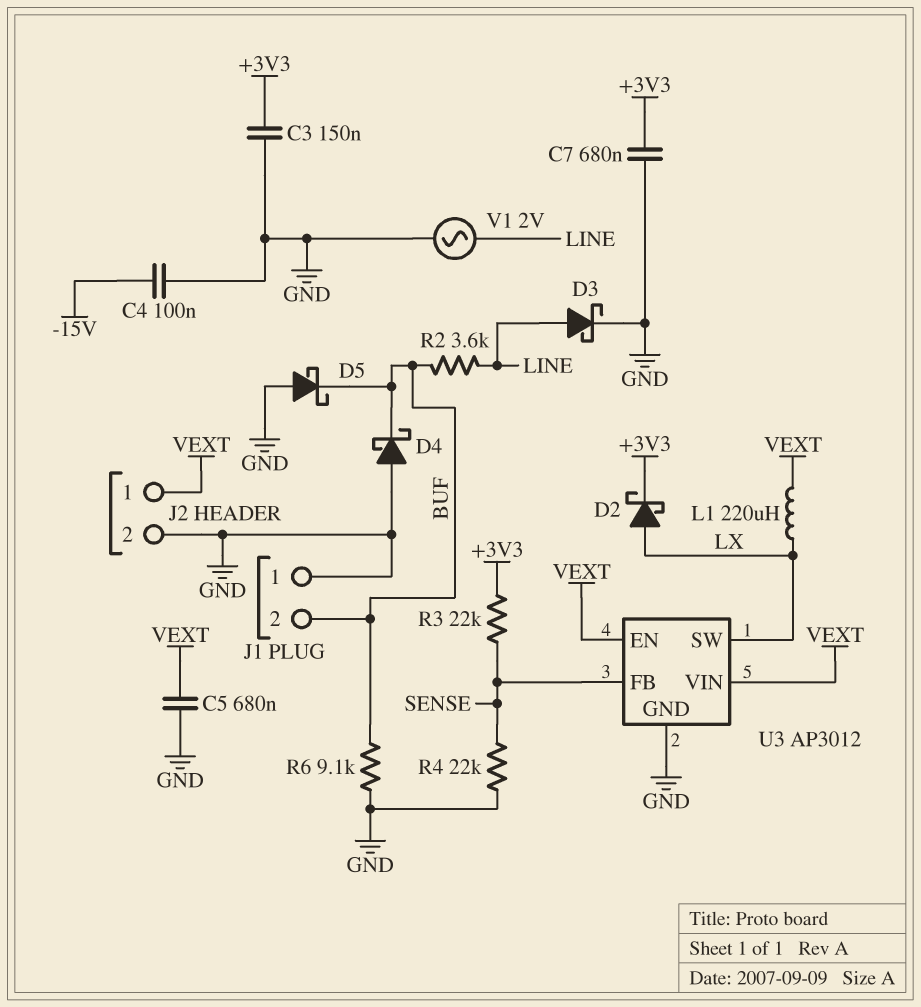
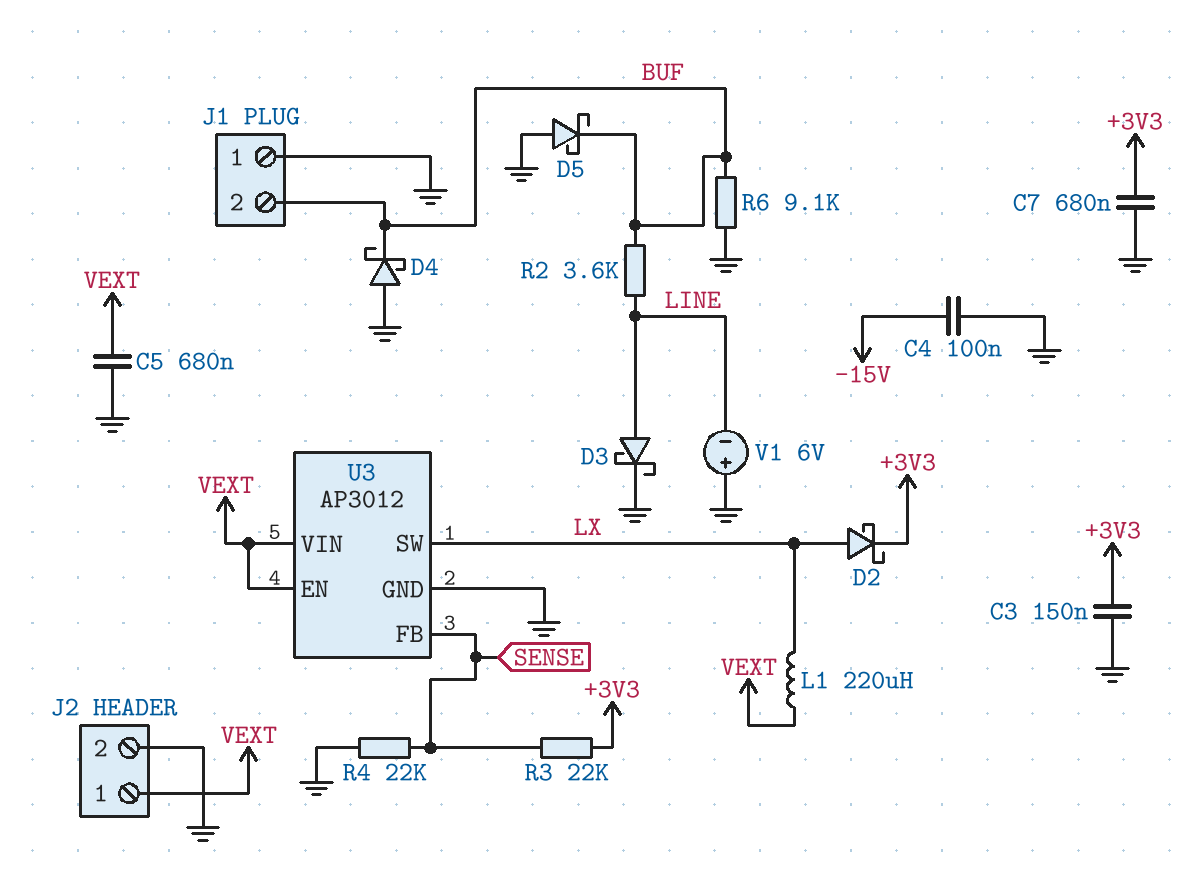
V1: AC 2V (GND, LINE) -> 6V (plus GND, minus LINE)

